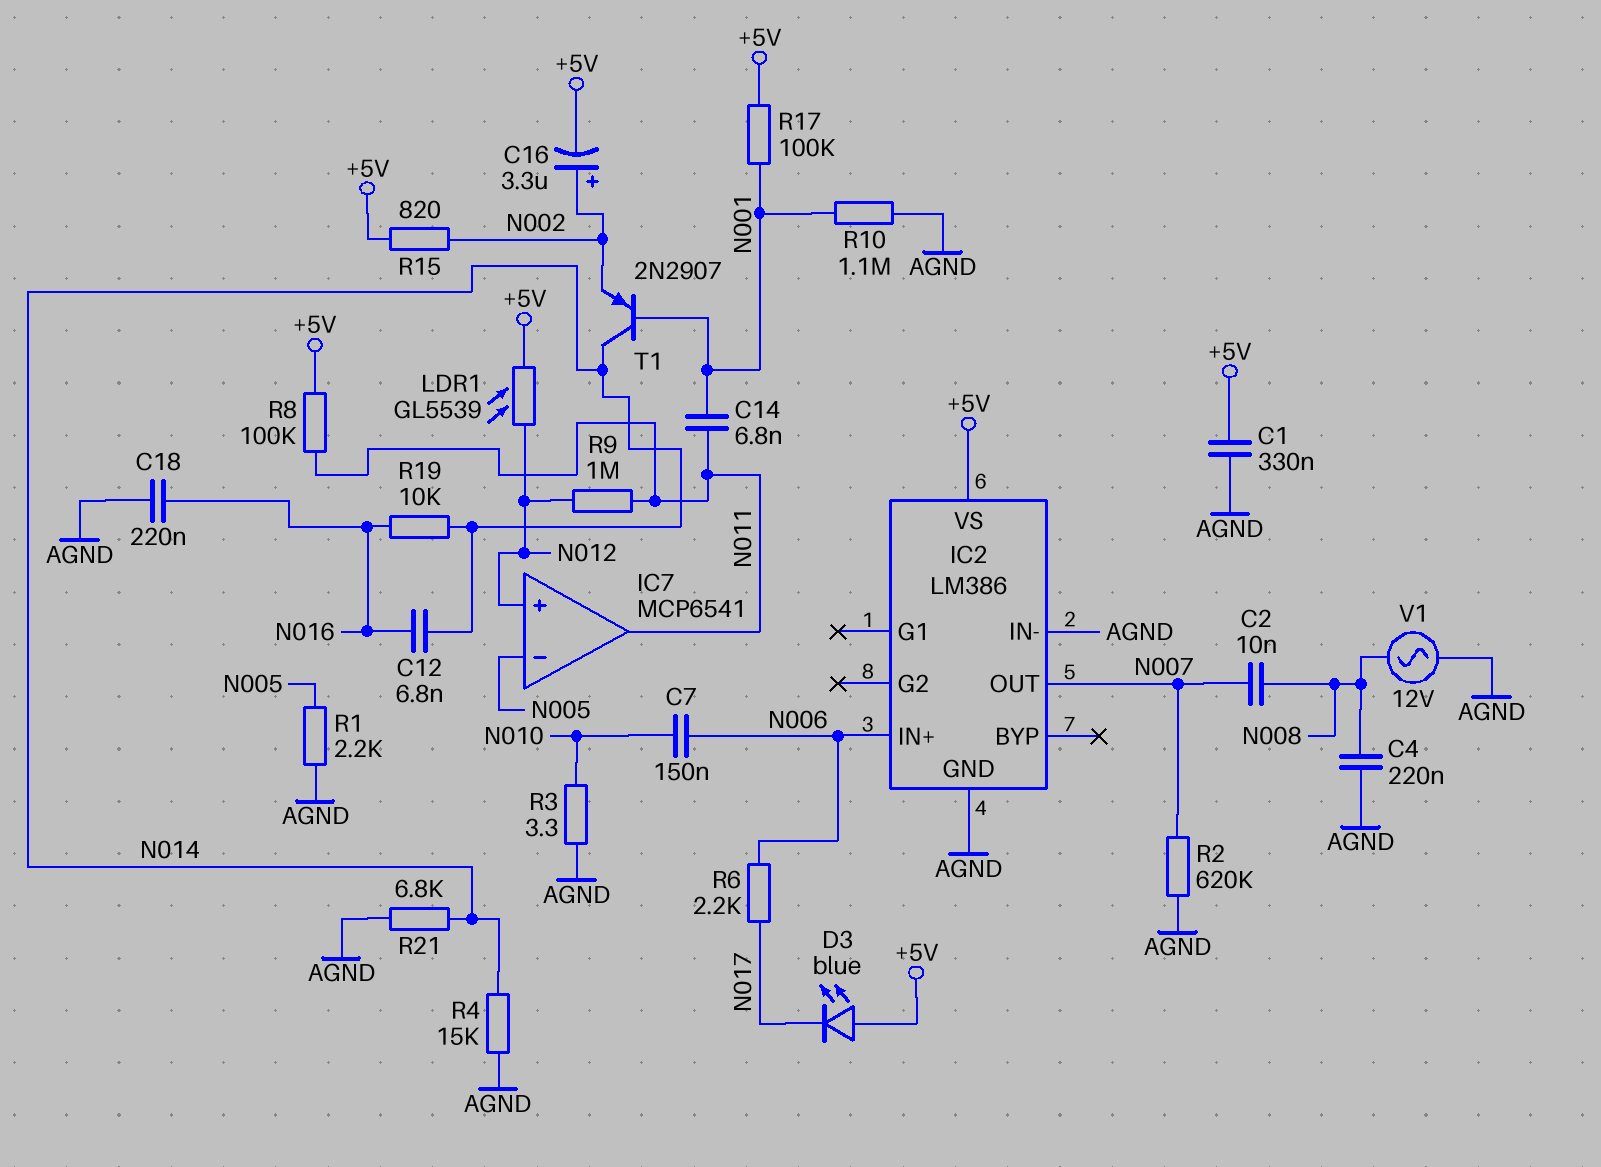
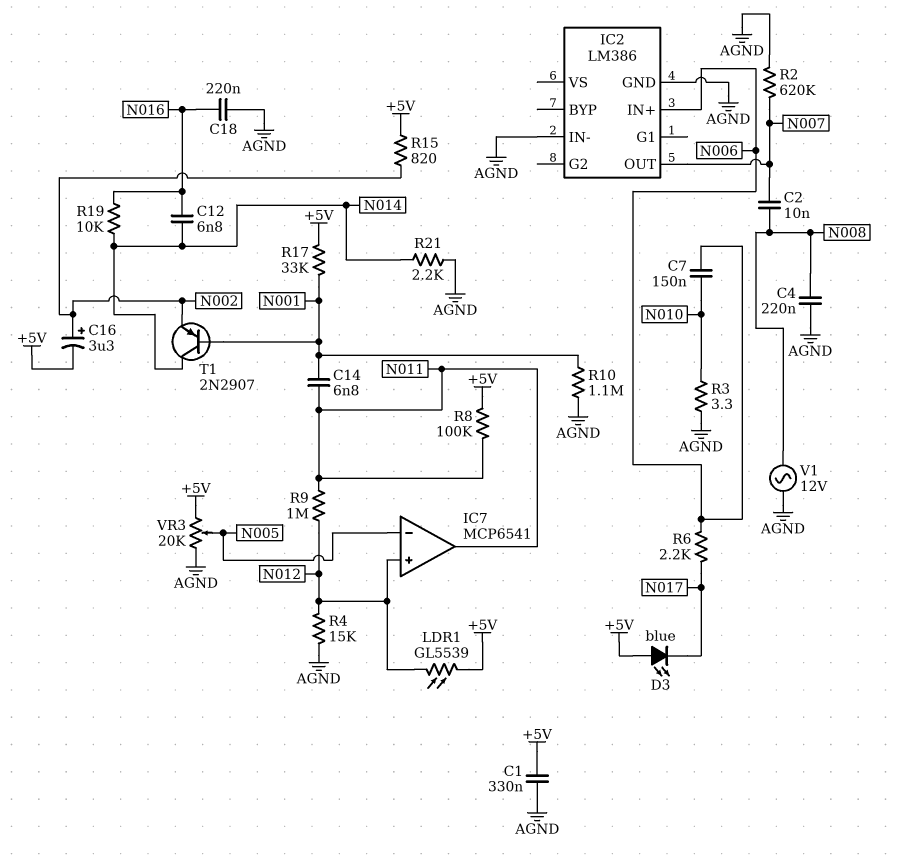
IC2 pin VS: +5V -> none
R1: 2.2k (AGND, N005) -> none
R4: 15k (AGND, N014) -> 15k (AGND, N012)
R17: 100k (+5V, N001) -> 33k (+5V, N001)
R21: 6.8k (AGND, N014) -> 2.2k (AGND, N014)
VR3: none -> 20k (+5V, AGND, wiper N005)

